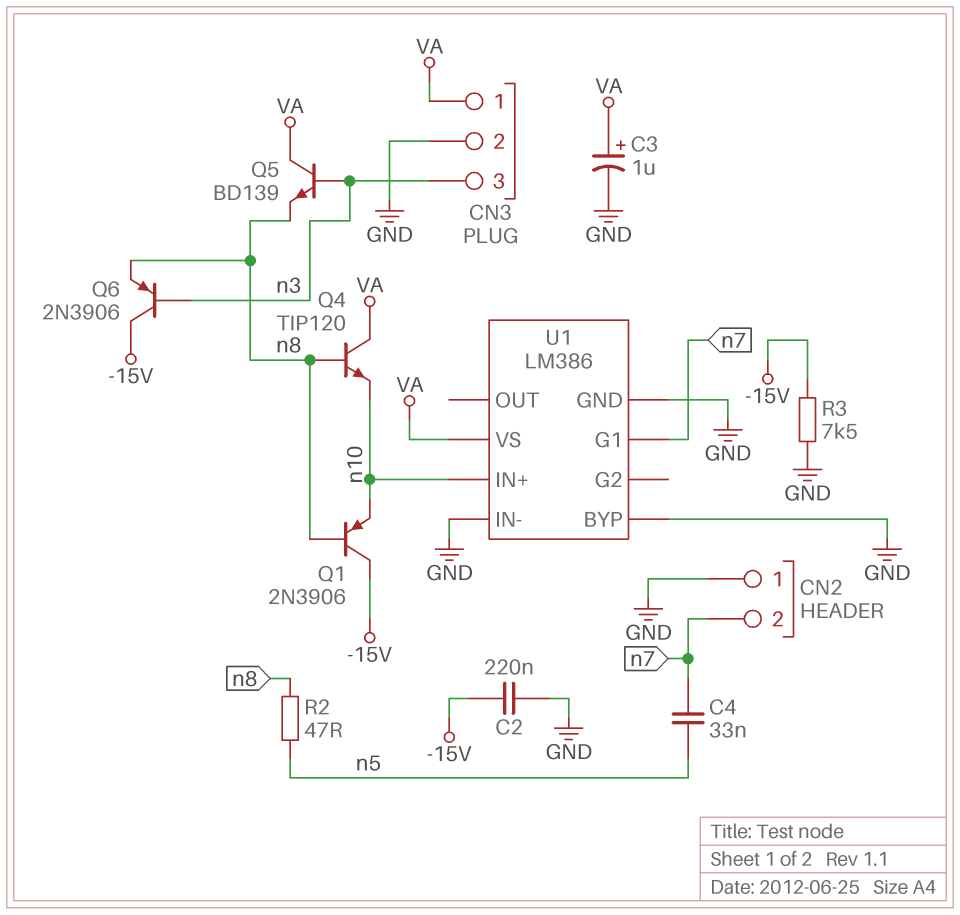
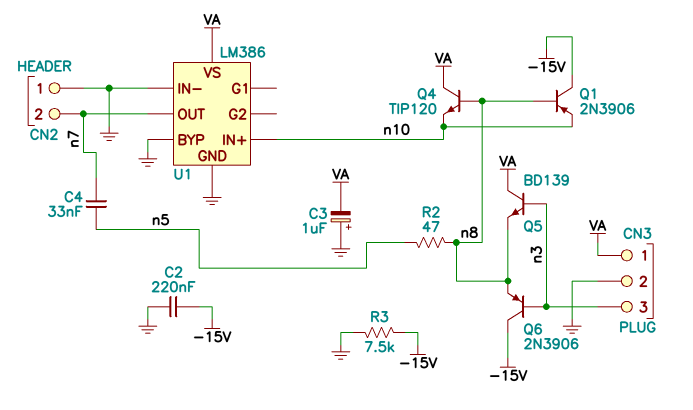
C3: 1uF (plus VA, minus GND) -> 1uF (plus GND, minus VA)
U1 pin G1: n7 -> none
U1 pin OUT: none -> n7

